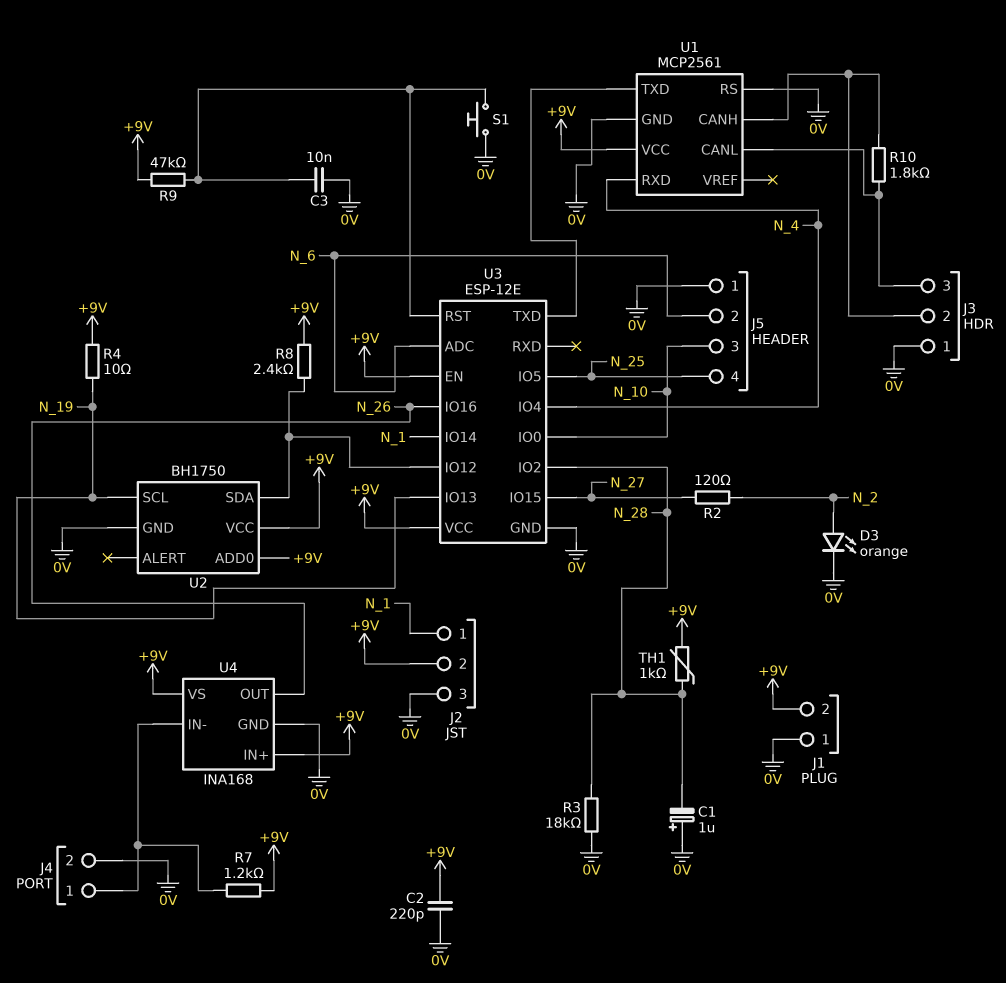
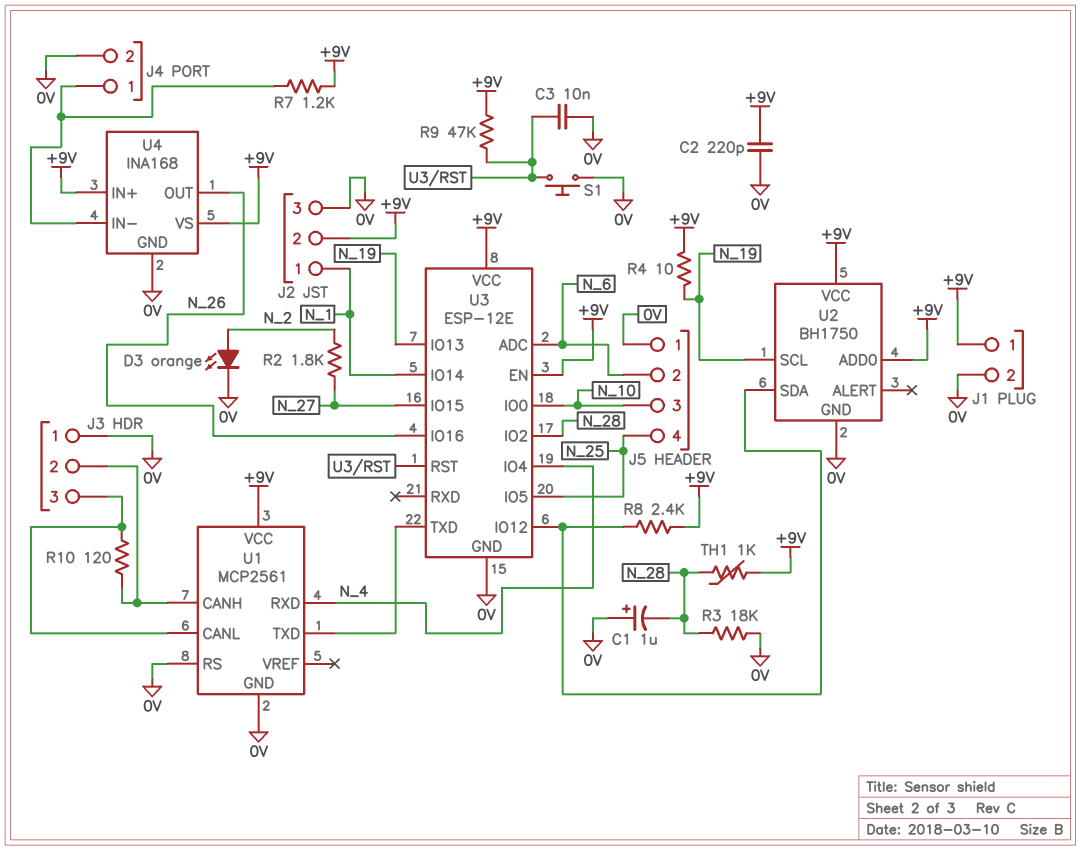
J1 pin 1: 0V -> +9V
J1 pin 2: +9V -> 0V
R2: 120 (N_2, N_27) -> 1.8k (N_2, N_27)
R10: 1.8k (J3/2, J3/3) -> 120 (J3/2, J3/3)

